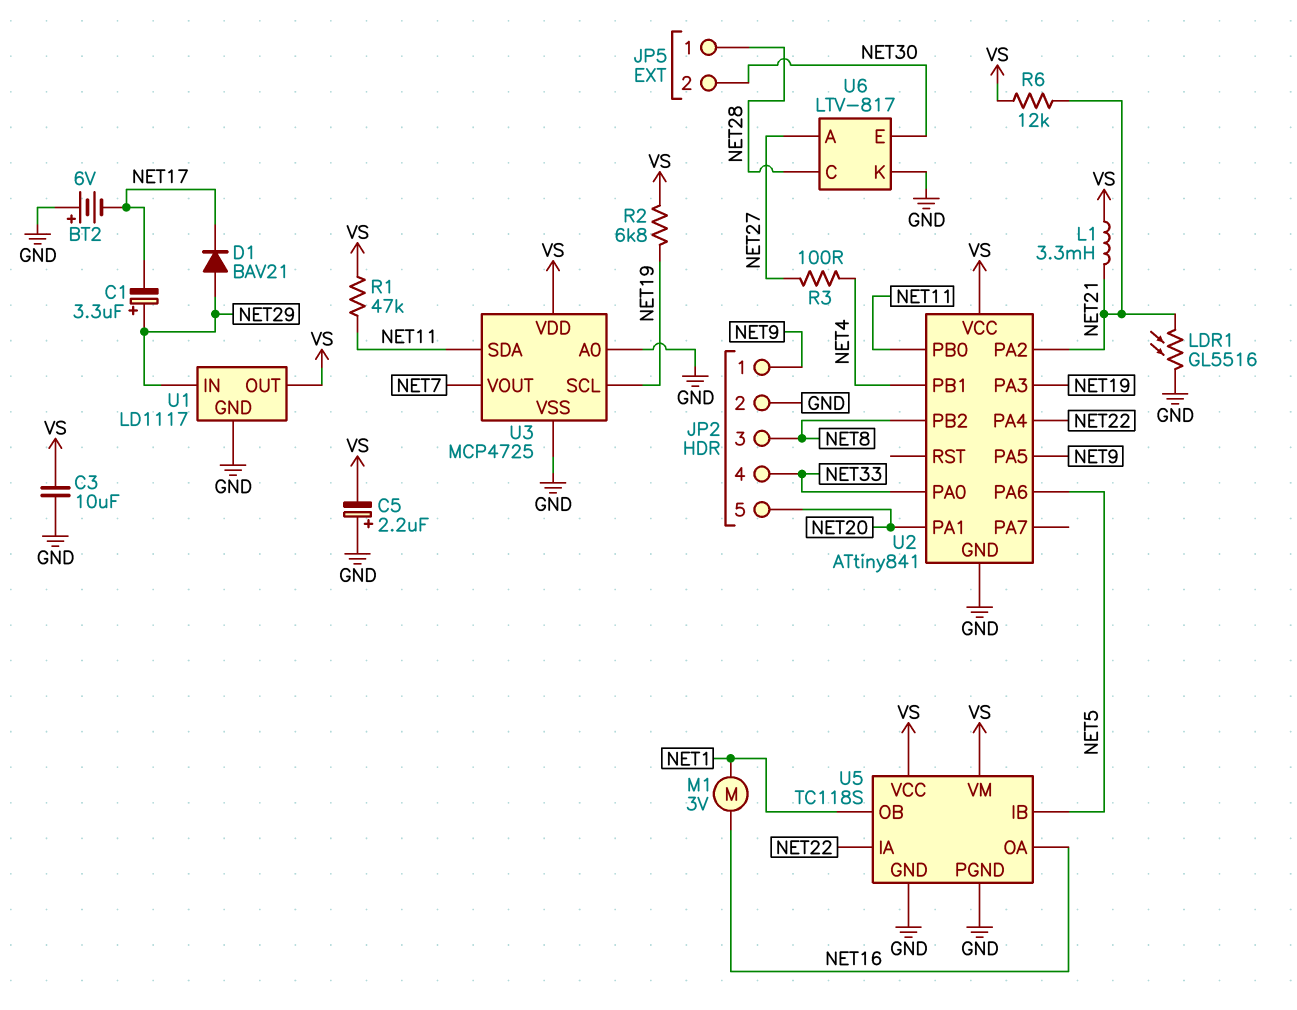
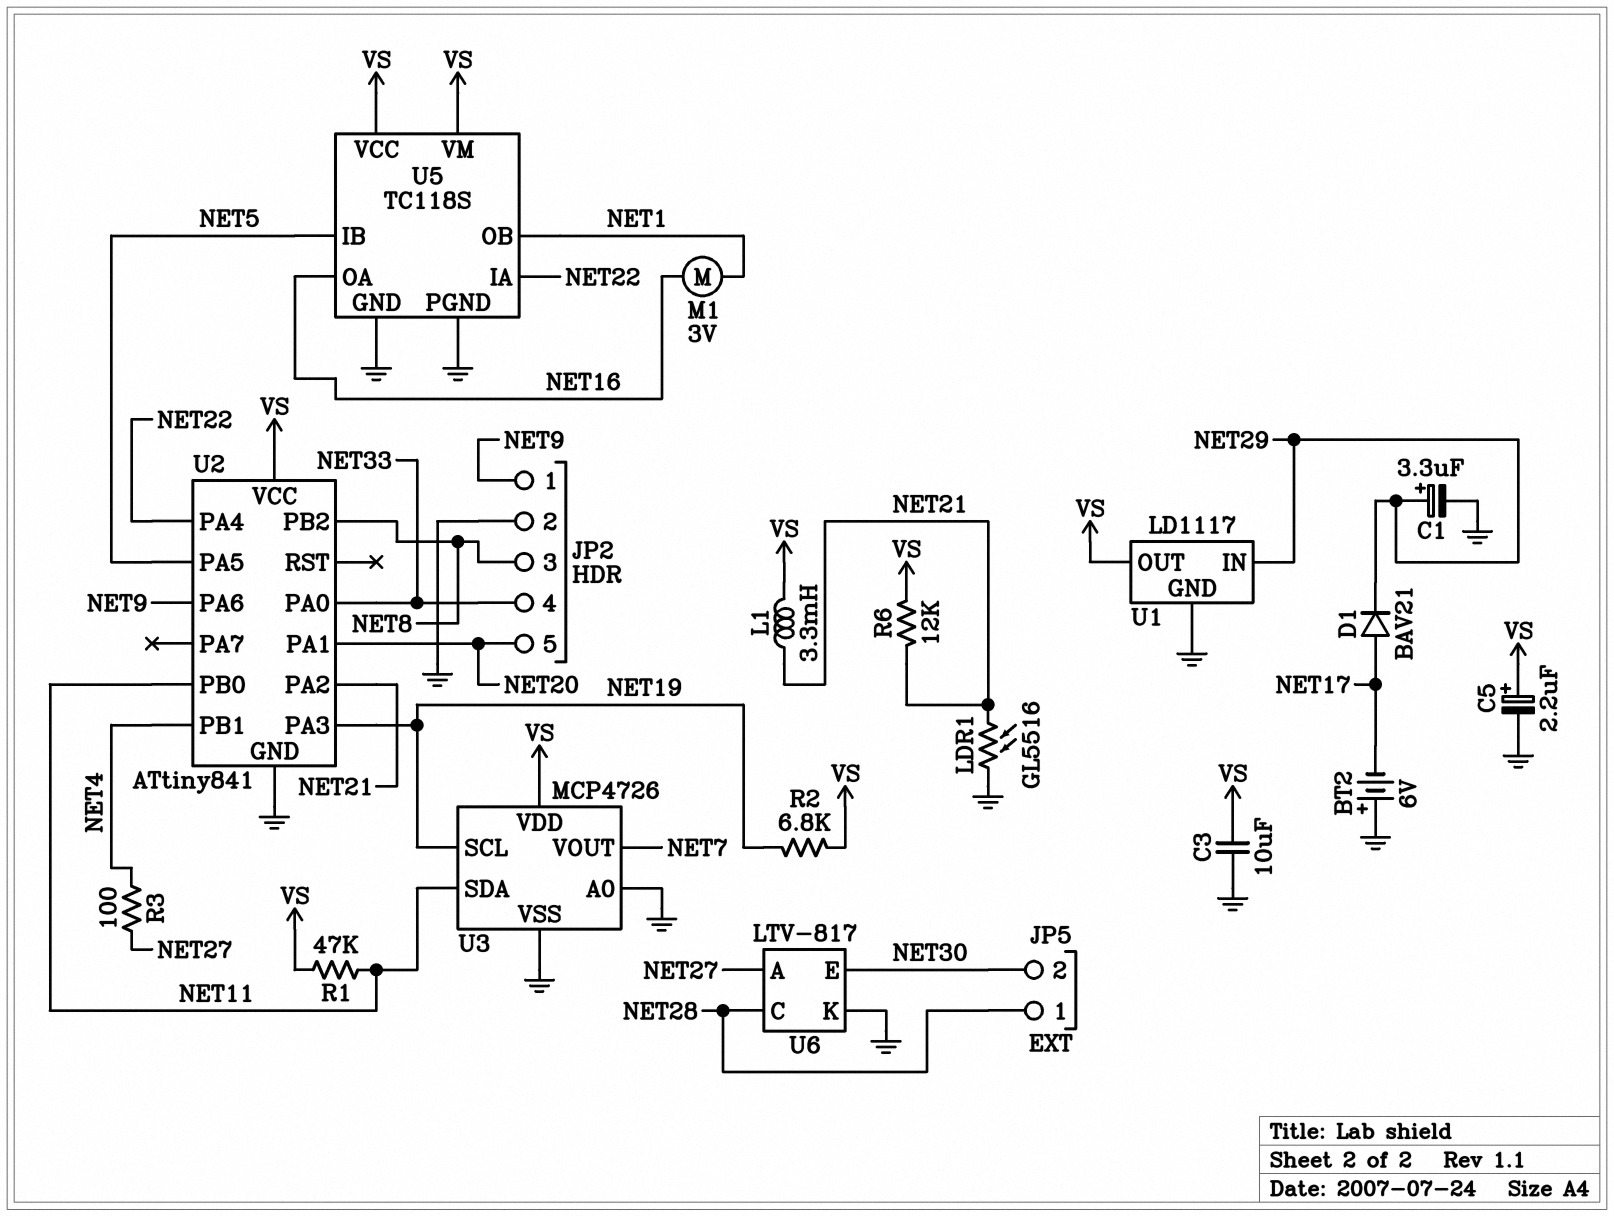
C1: 3.3uF (plus NET29, minus NET17) -> 3.3uF (plus NET29, minus GND)
C5: 2.2uF (plus GND, minus VS) -> 2.2uF (plus VS, minus GND)
D1: diode BAV21 (A NET29, K NET17) -> diode BAV21 (A NET17, K NET29)
U2 pin PA5: NET9 -> NET5
U2 pin PA6: NET5 -> NET9
U3: MCP4725 -> MCP4726

